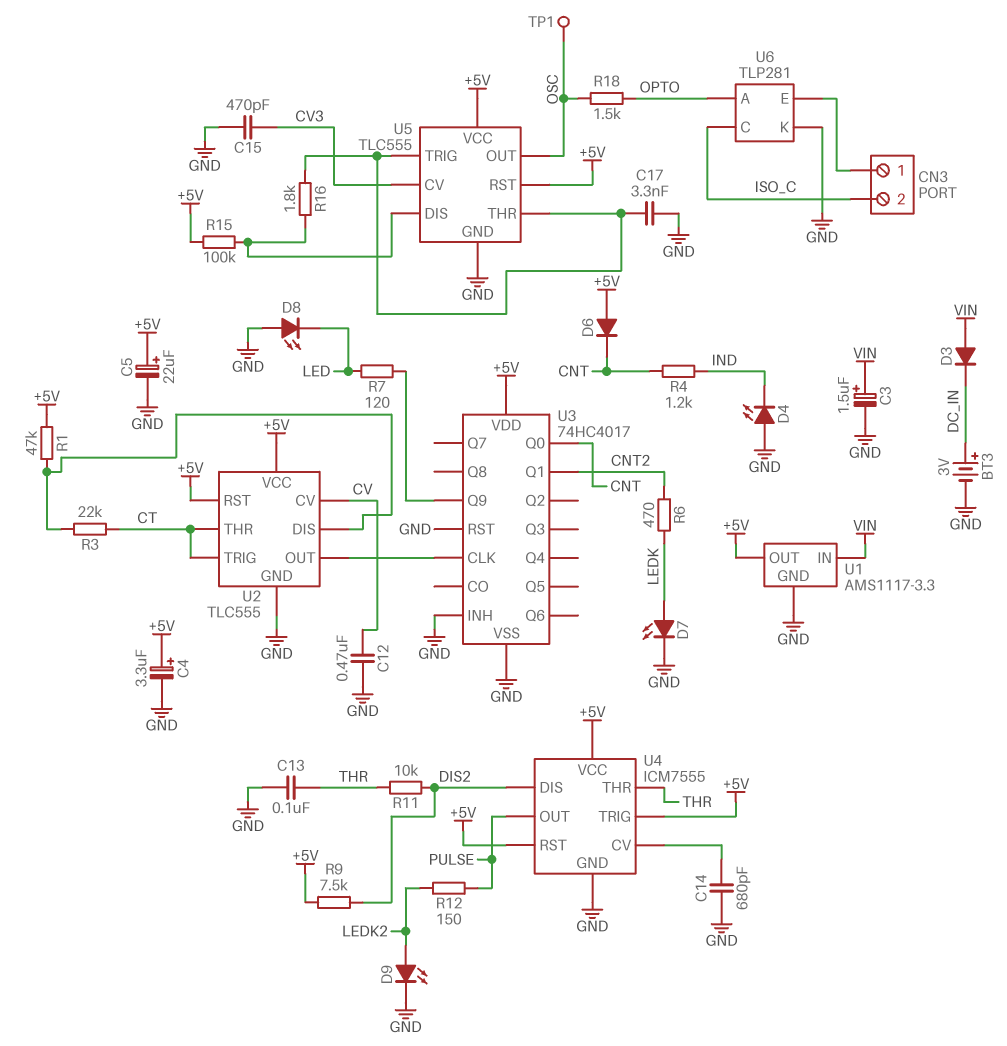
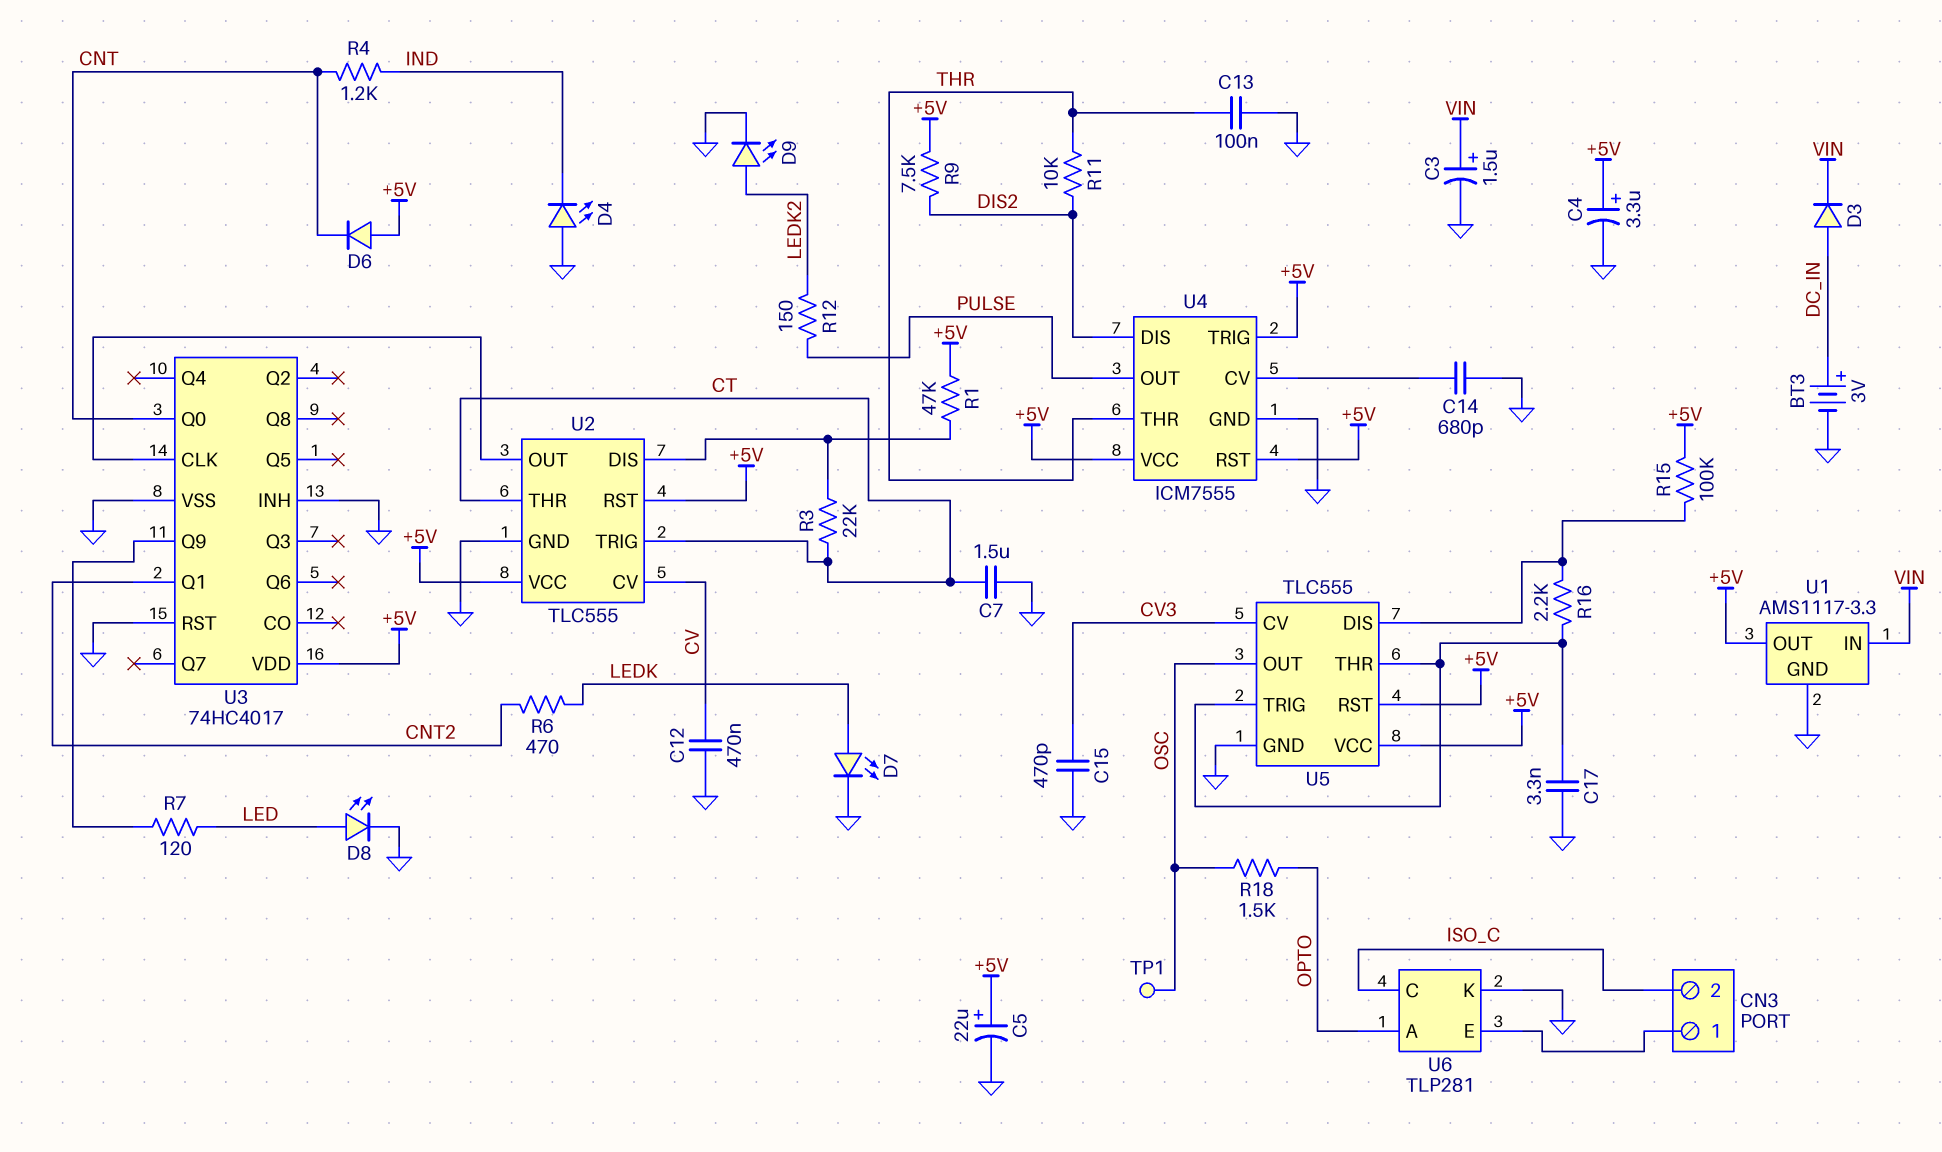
C7: none -> 1.5uF (CT, GND)
D3: diode (A VIN, K DC_IN) -> diode (A DC_IN, K VIN)
D8: LED (A GND, K LED) -> LED (A LED, K GND)
R16: 1.8k (U5/DIS, U5/THR) -> 2.2k (U5/DIS, U5/THR)

